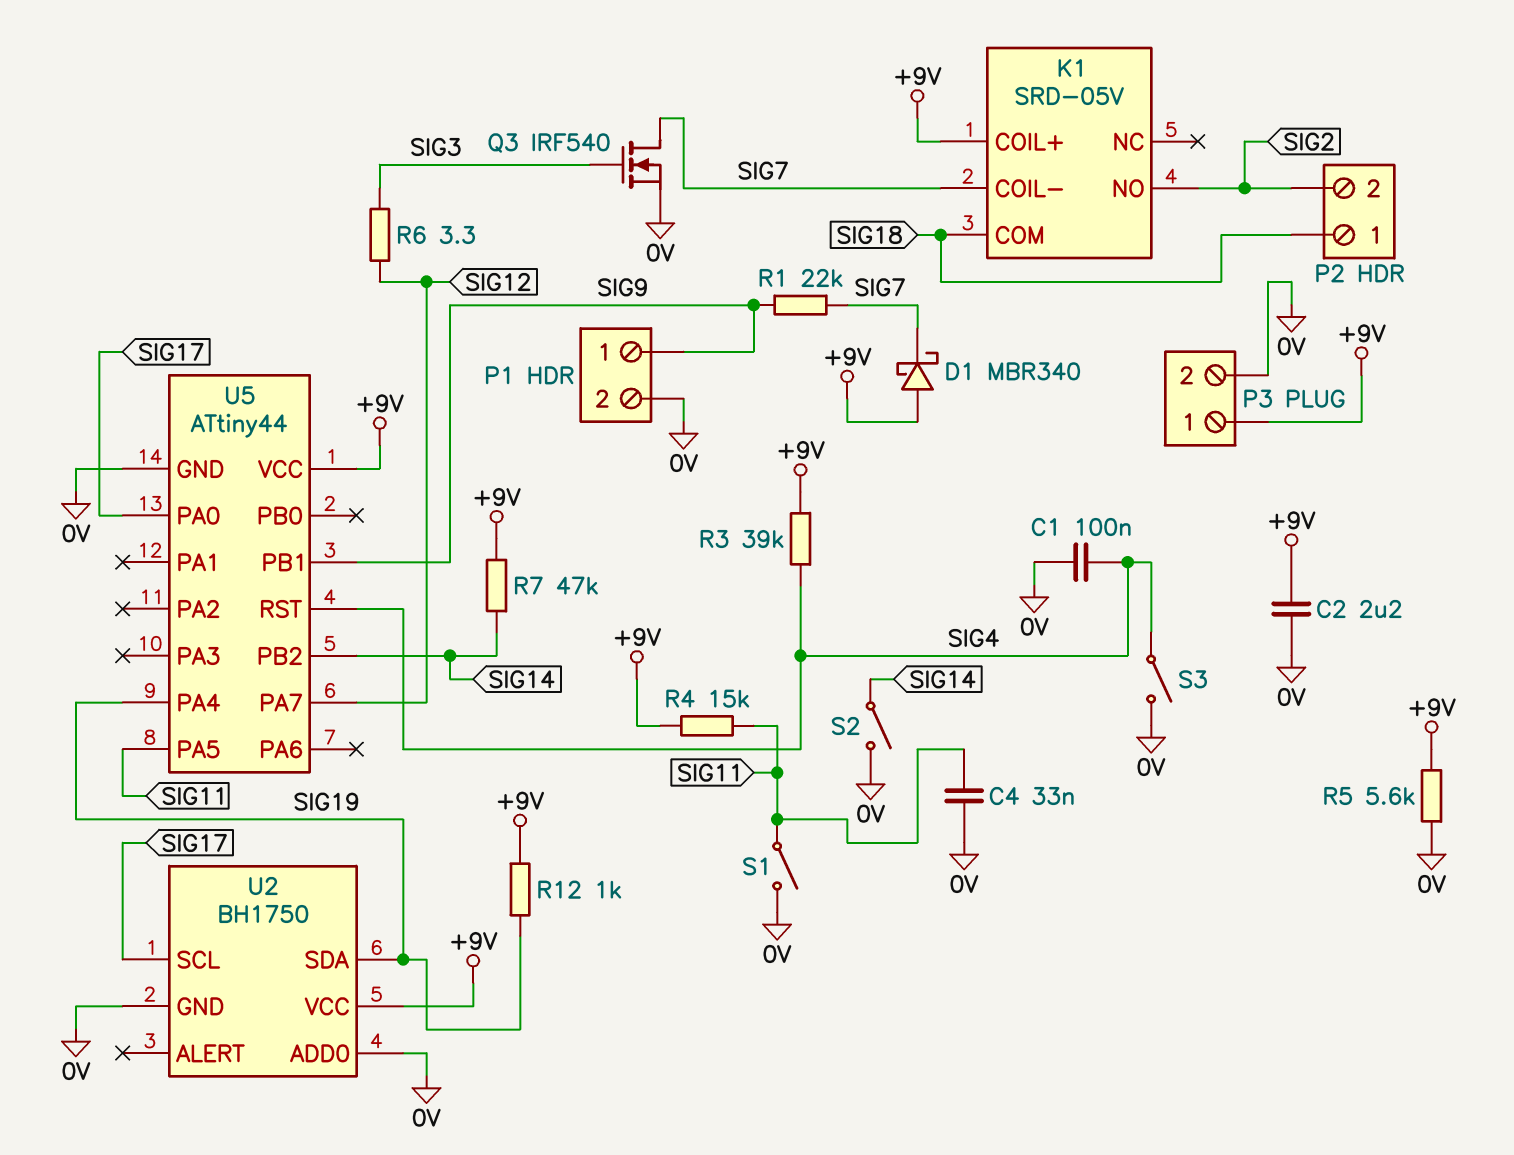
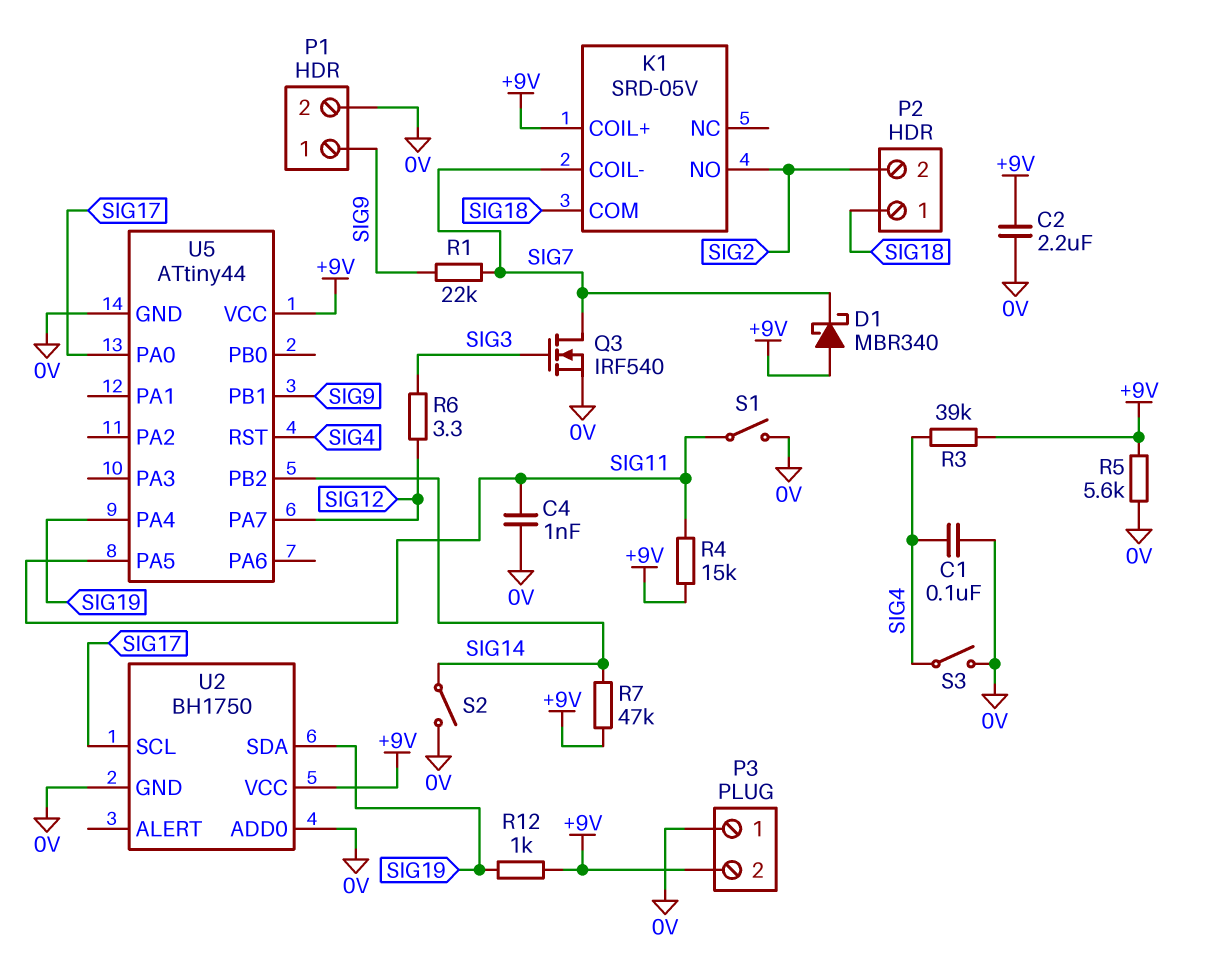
C4: 33nF (0V, SIG11) -> 1nF (0V, SIG11)
P3 pin 1: +9V -> 0V
P3 pin 2: 0V -> +9V

